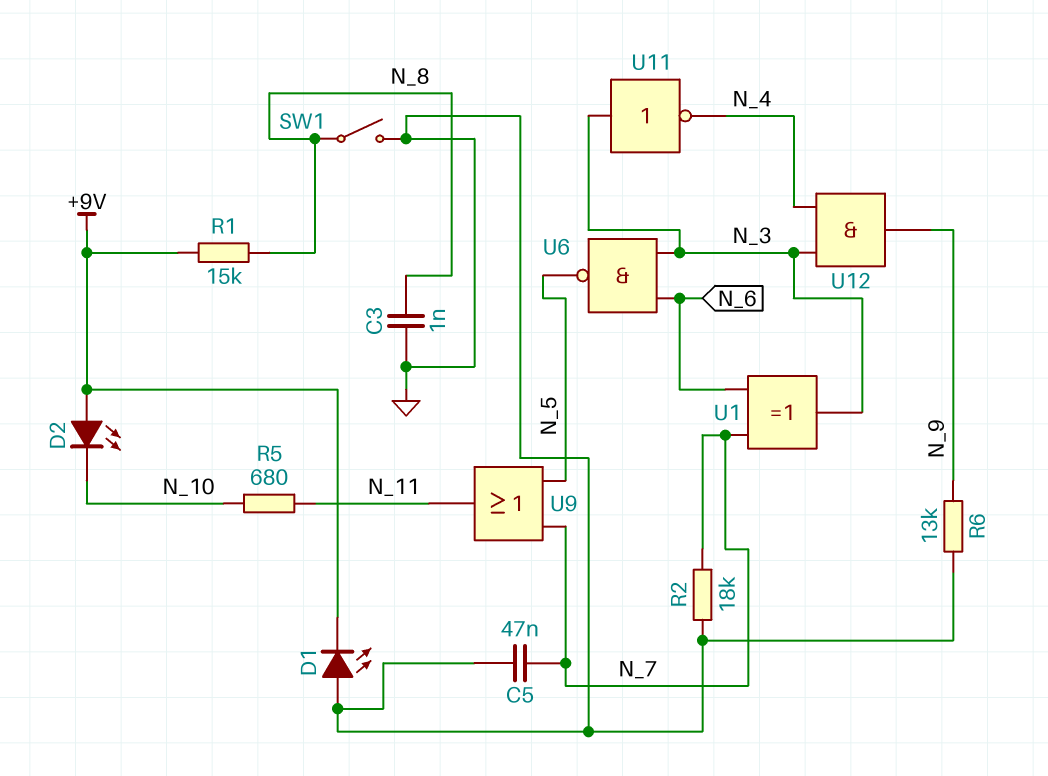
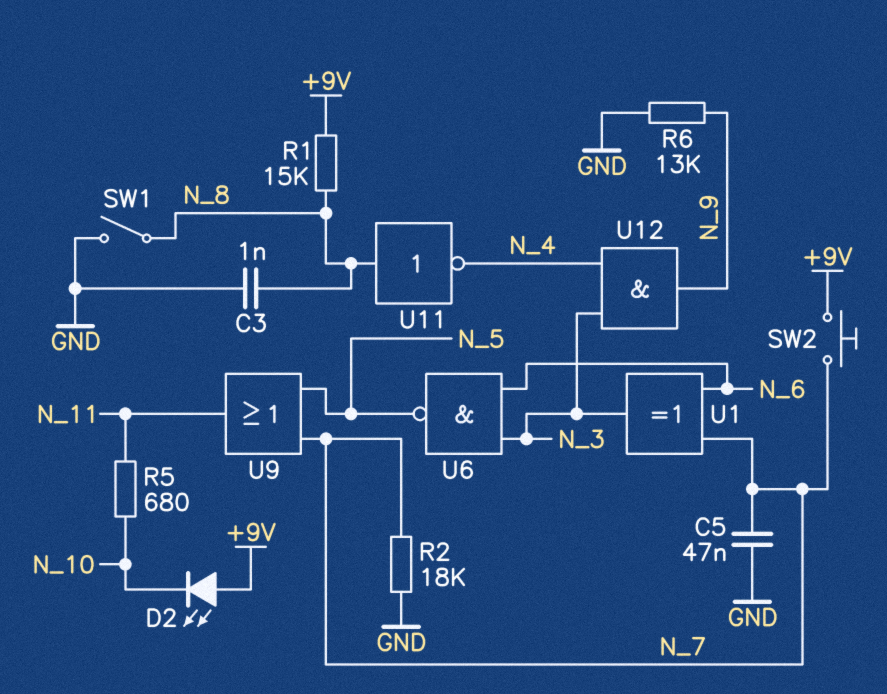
D1: LED (A GND, K +9V) -> none
SW2: none -> button (+9V, N_7)
U11: NOT (in N_3, out N_4) -> NOT (in N_8, out N_4)

